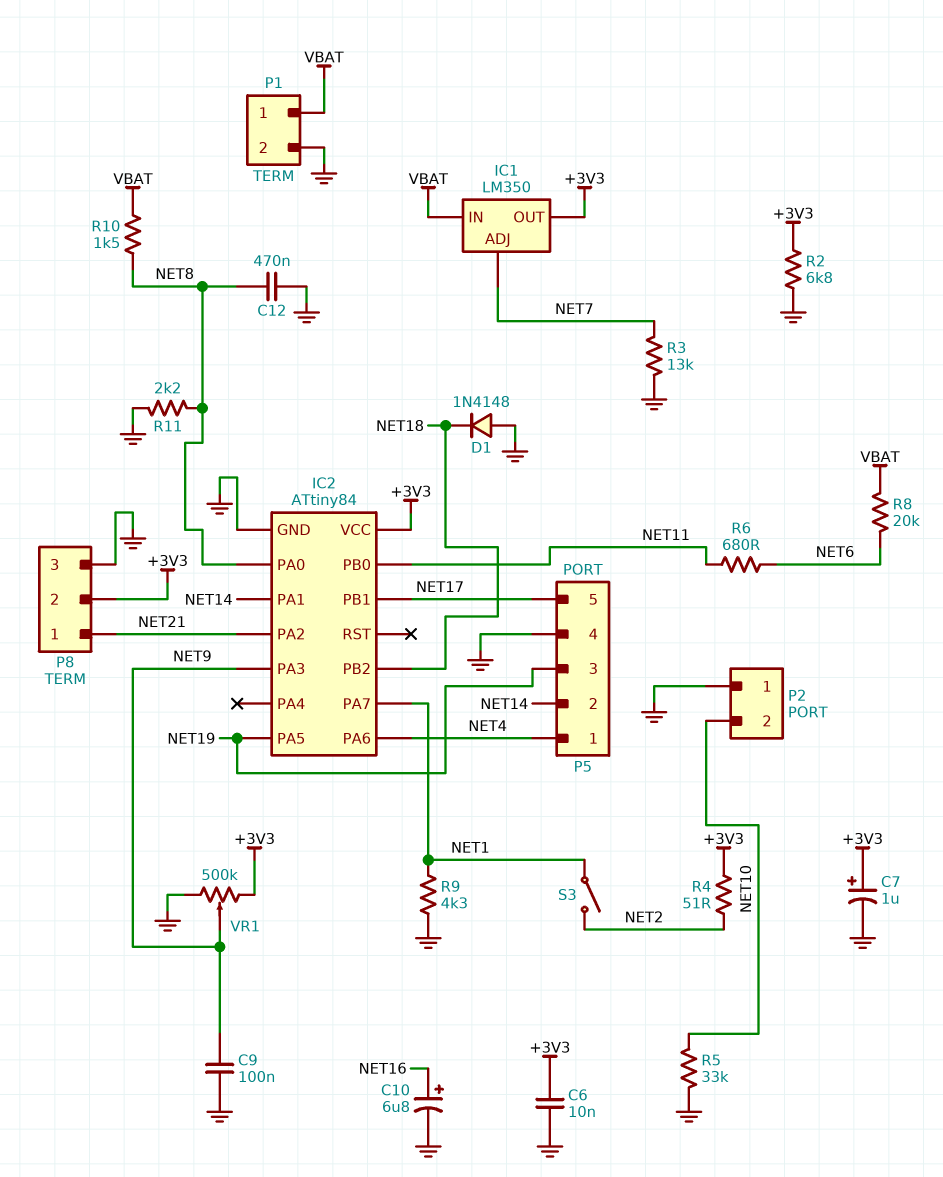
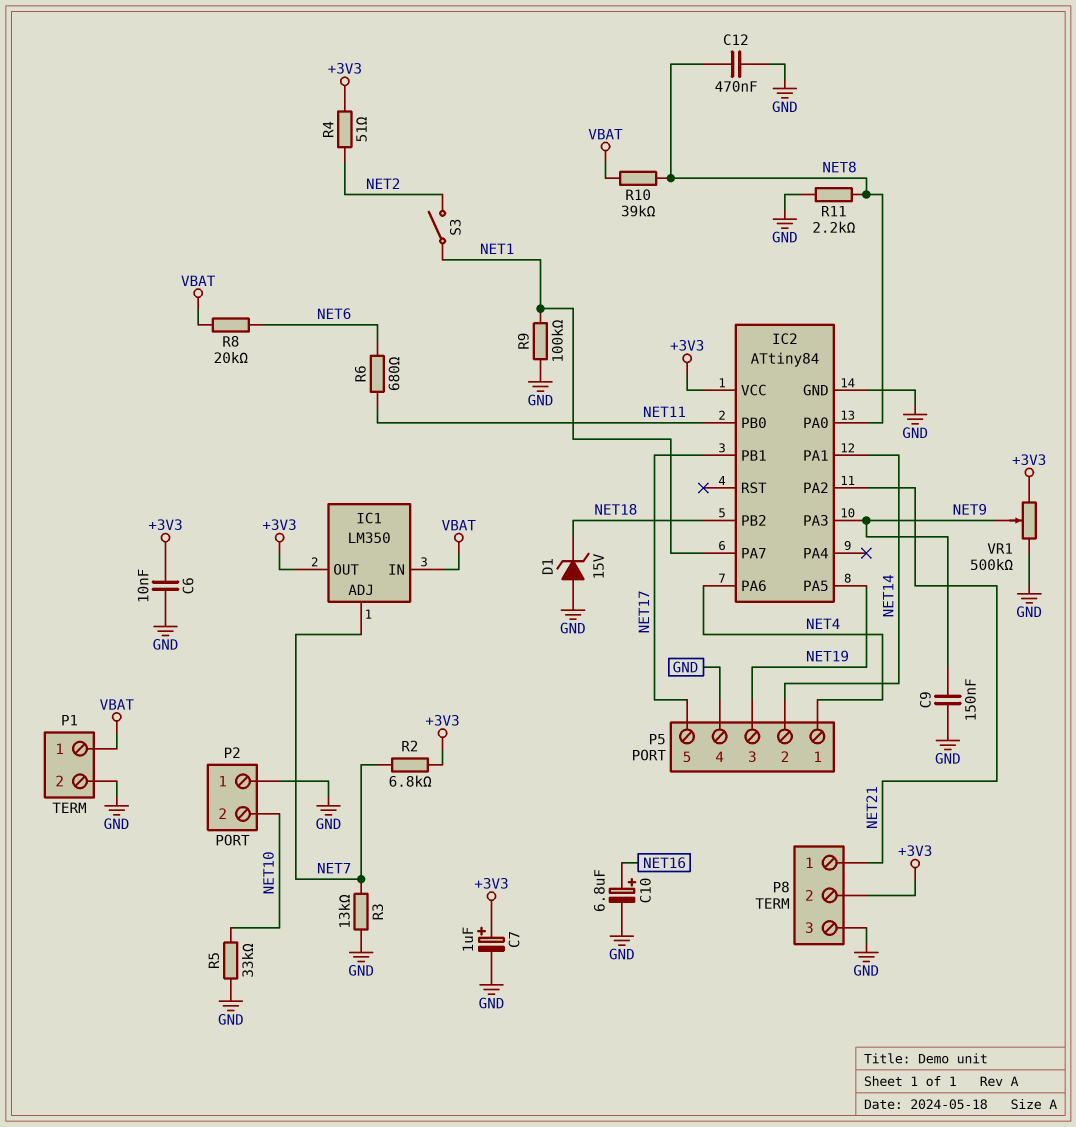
C9: 100nF (GND, NET9) -> 150nF (GND, NET9)
D1: diode 1N4148 (A GND, K NET18) -> zener 15V (A GND, K NET18)
R2: 6.8k (+3V3, GND) -> 6.8k (+3V3, NET7)
R9: 4.3k (GND, NET1) -> 100k (GND, NET1)
R10: 1.5k (NET8, VBAT) -> 39k (NET8, VBAT)

